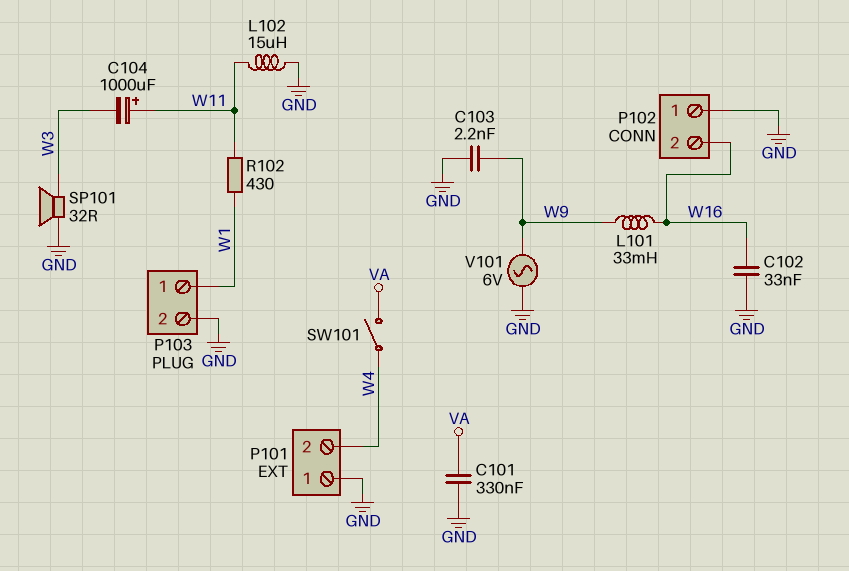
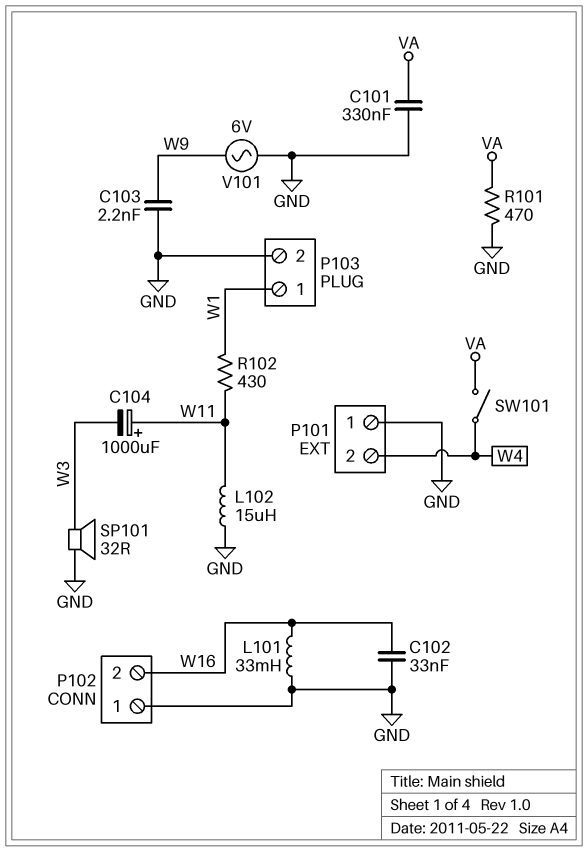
L101: 33mH (W9, W16) -> 33mH (GND, W16)
R101: none -> 470 (GND, VA)

